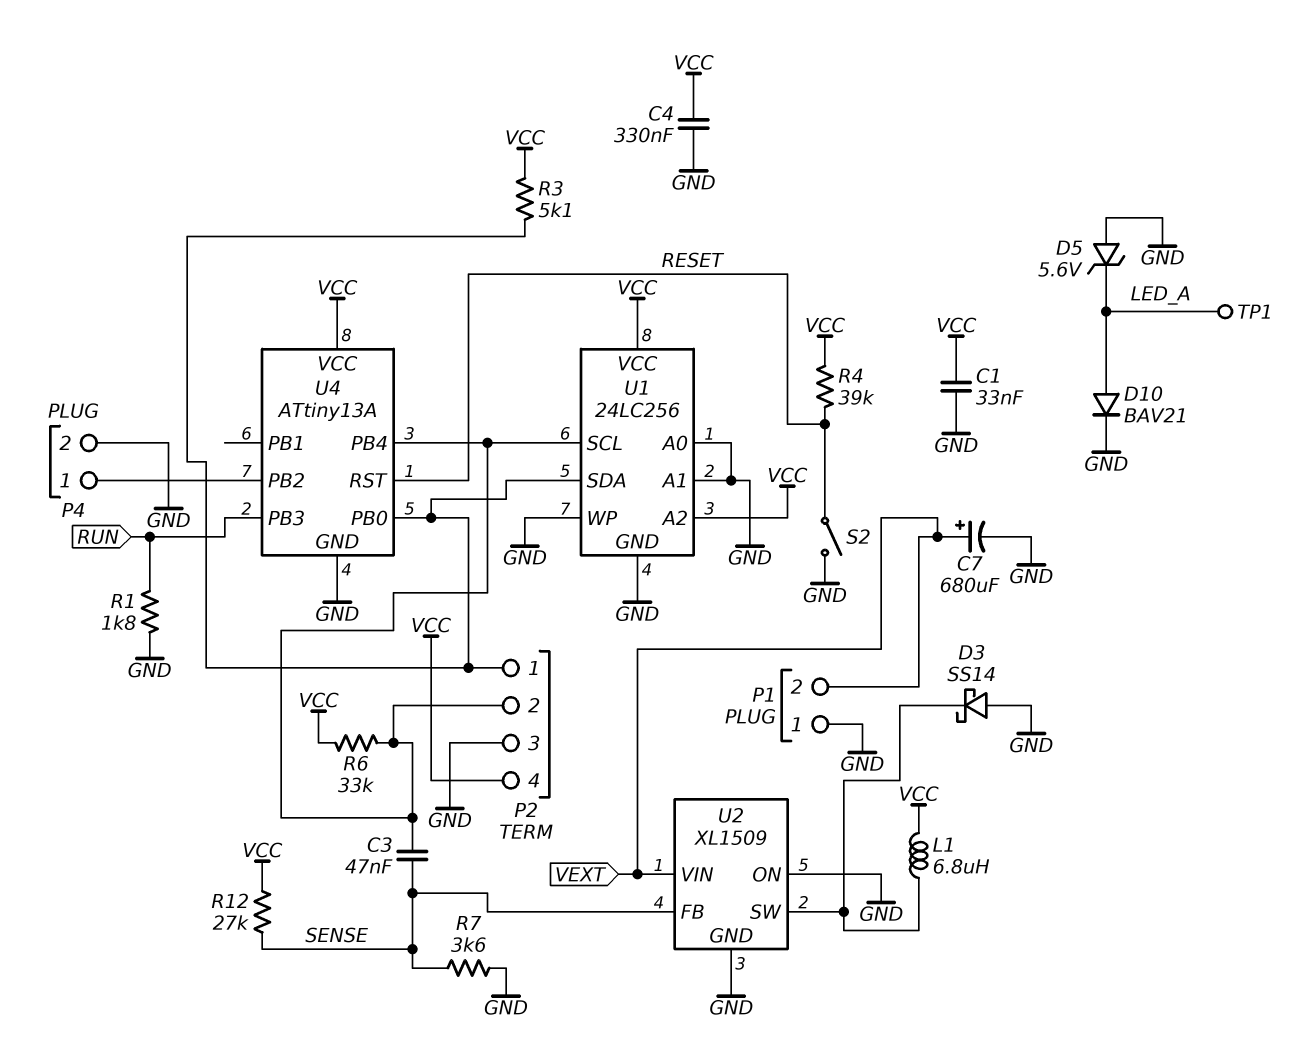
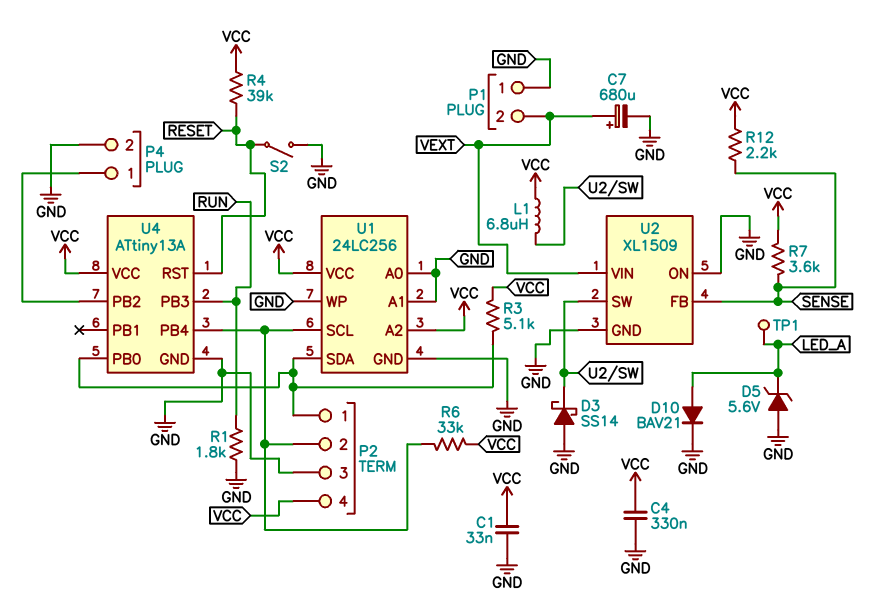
C3: 47nF (P2/2, SENSE) -> none
R7: 3.6k (GND, SENSE) -> 3.6k (SENSE, VCC)
R12: 27k (SENSE, VCC) -> 2.2k (SENSE, VCC)

